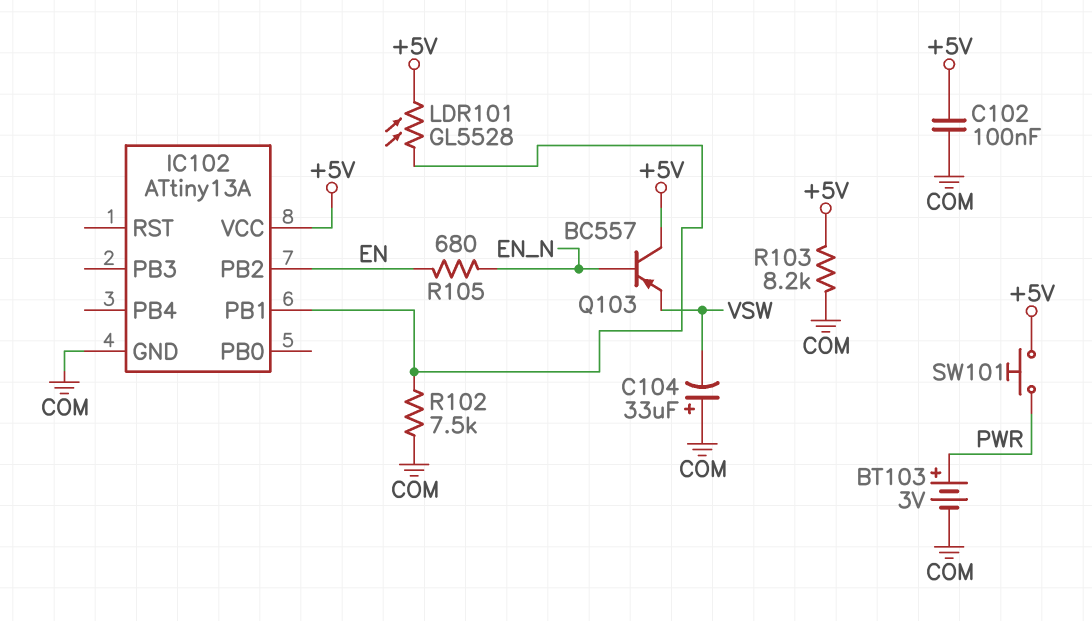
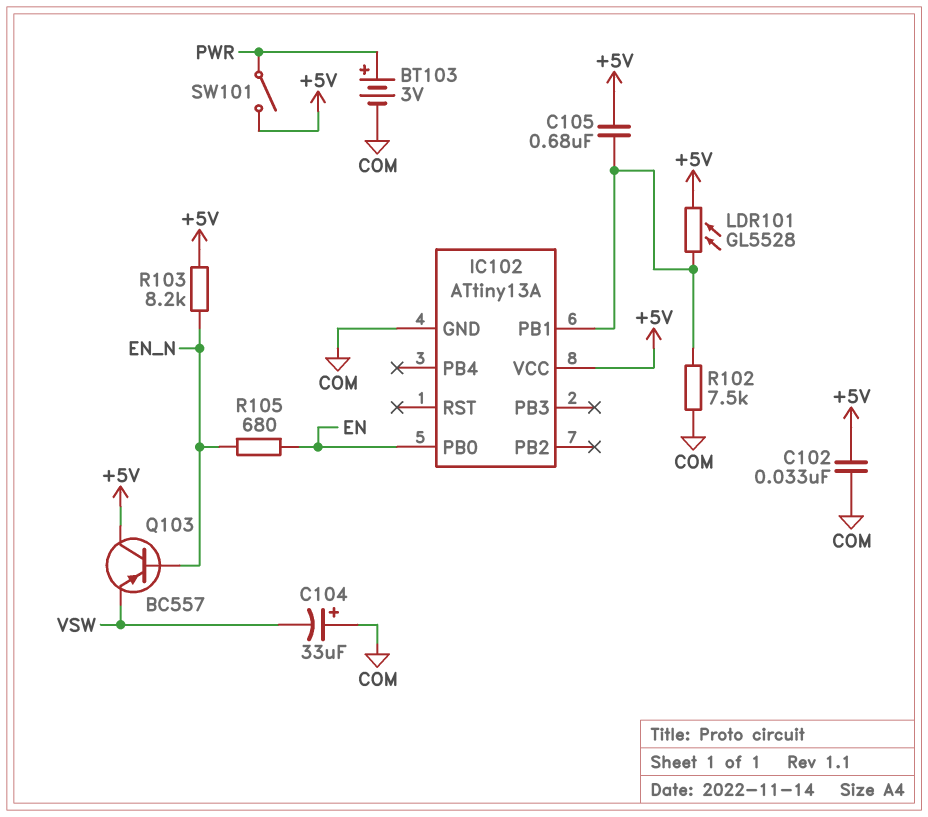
C102: 100nF (+5V, COM) -> 33nF (+5V, COM)
C105: none -> 680nF (+5V, IC102/PB1)
IC102 pin PB0: none -> EN
IC102 pin PB2: EN -> none
R103: 8.2k (+5V, COM) -> 8.2k (+5V, EN_N)
SW101: button (+5V, PWR) -> switch (+5V, PWR)

